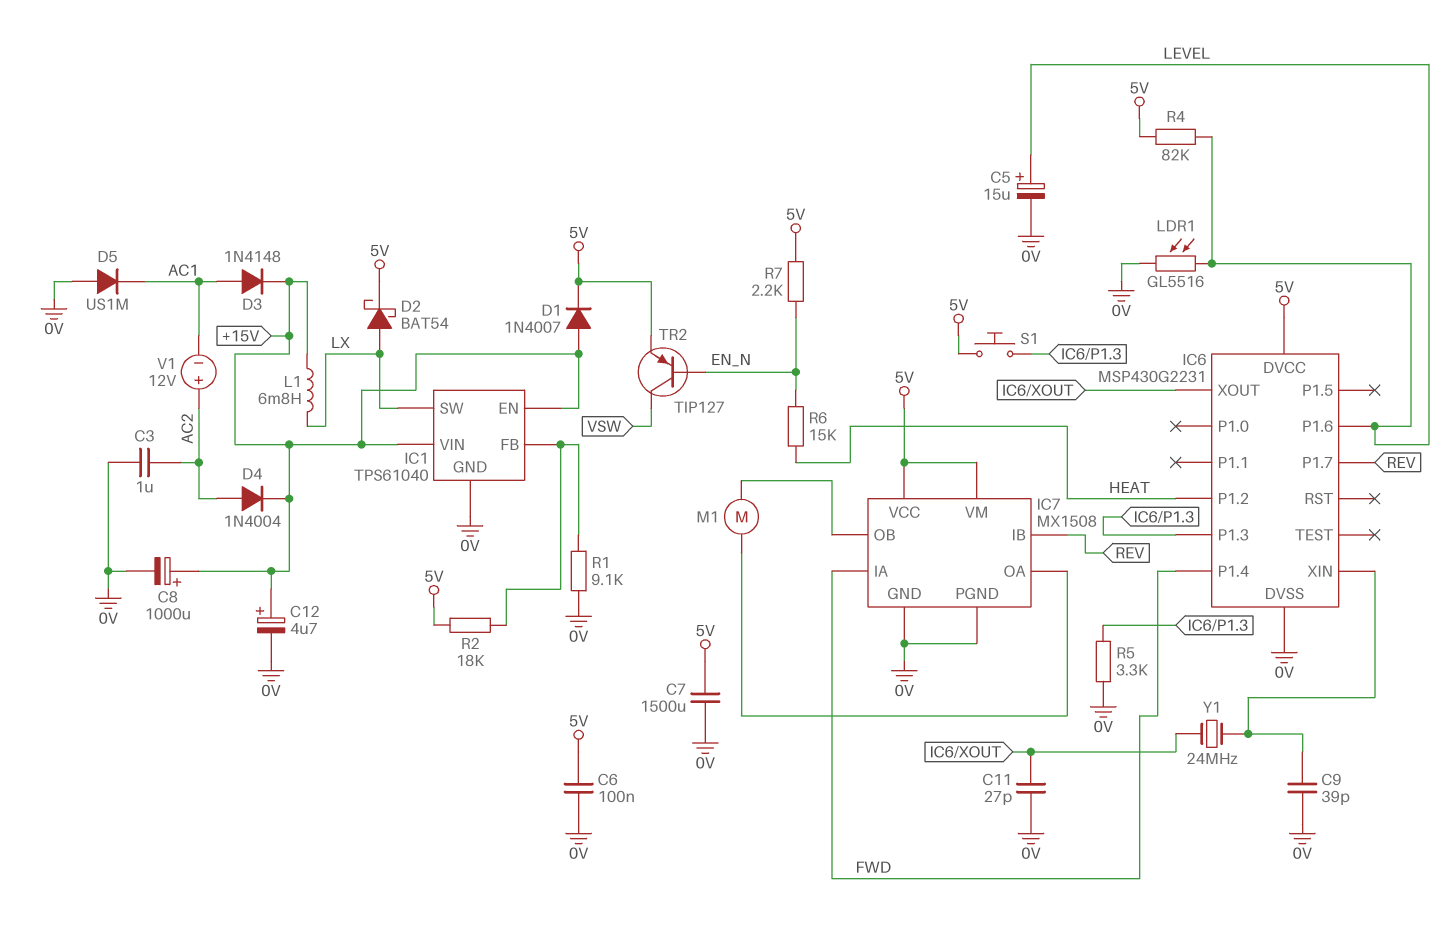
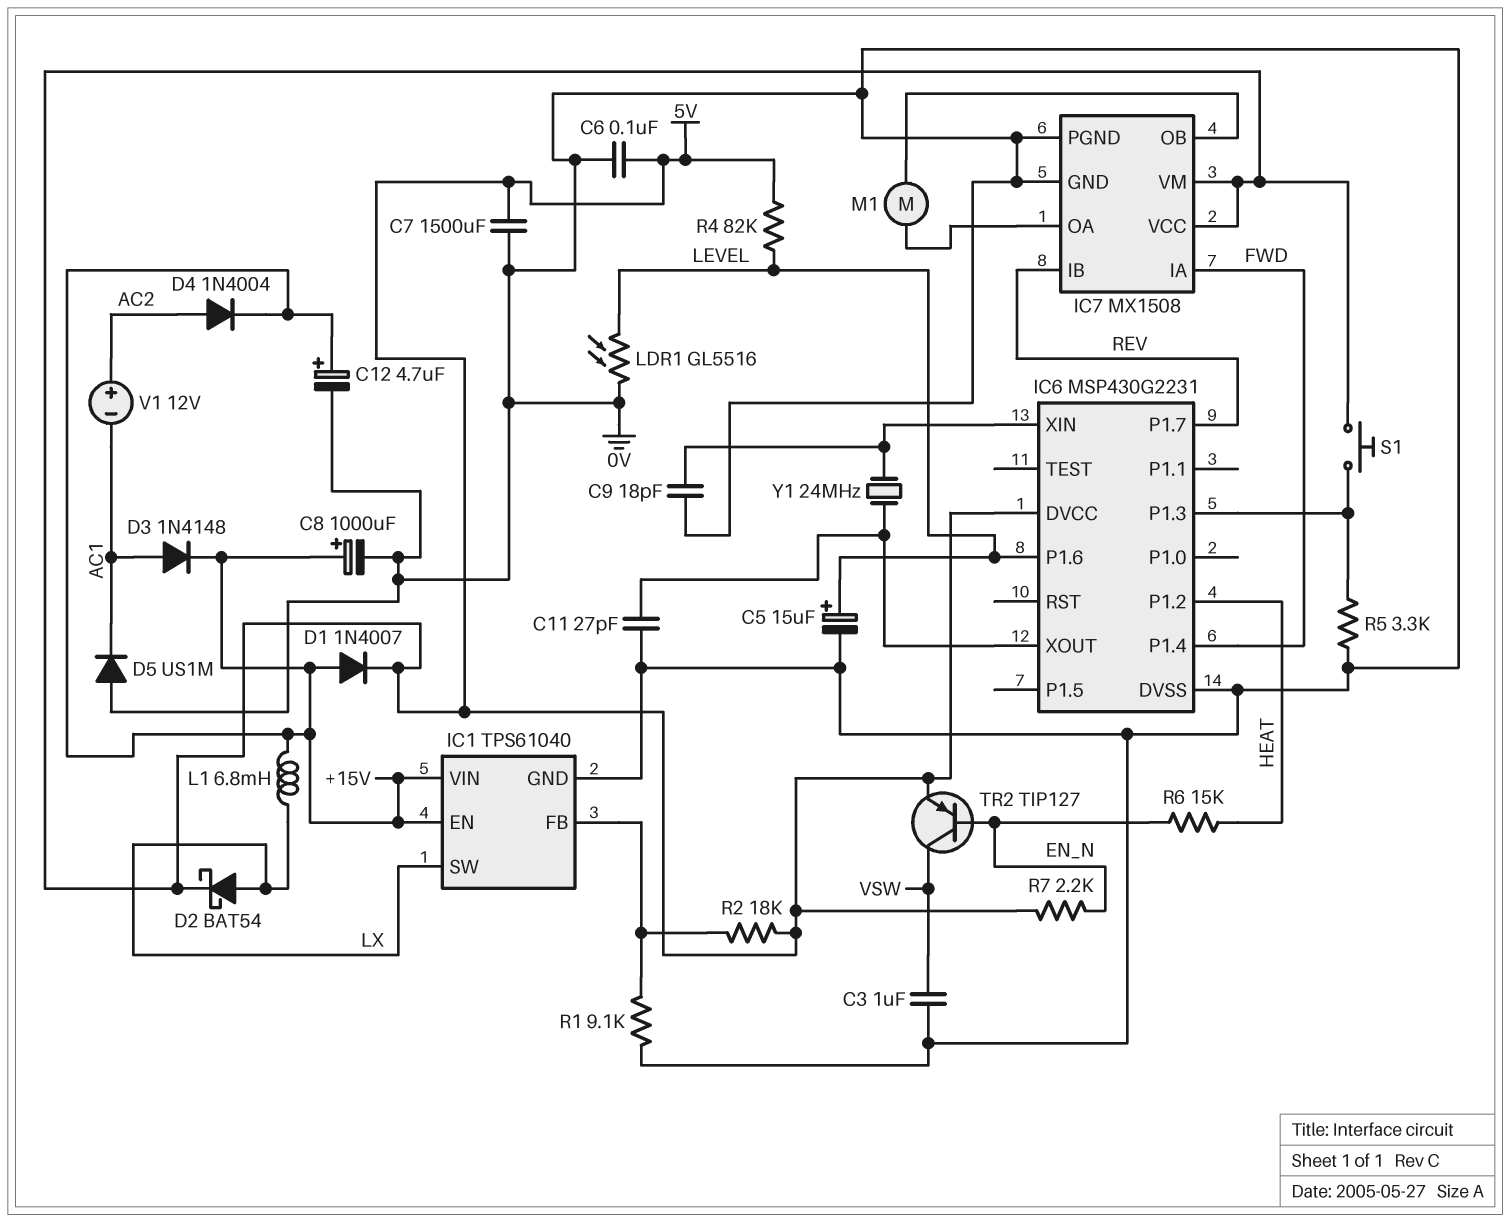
C3: 1uF (0V, AC2) -> 1uF (0V, VSW)
C9: 39pF (0V, IC6/XIN) -> 18pF (0V, IC6/XIN)

